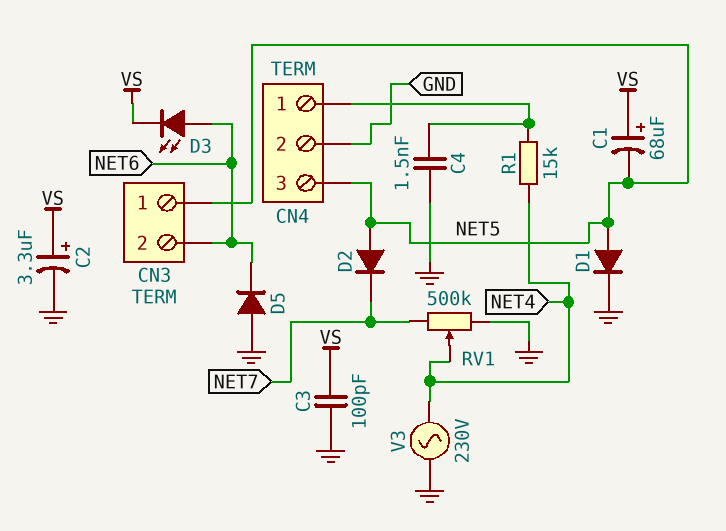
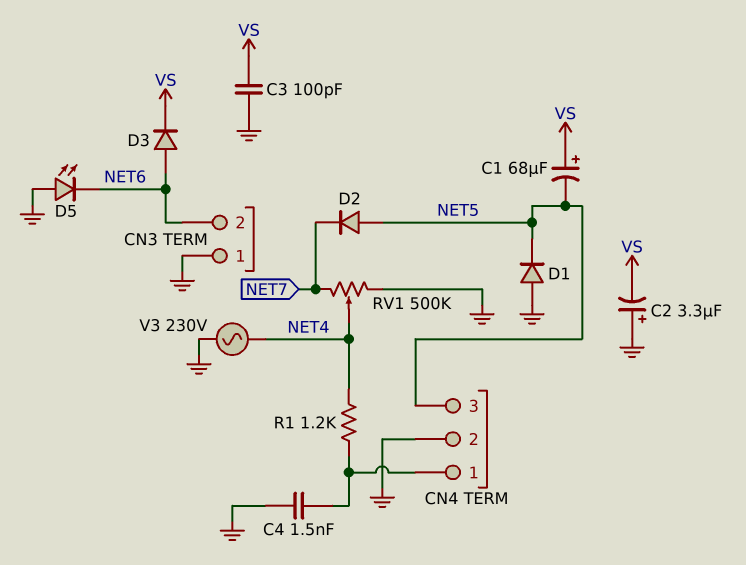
C2: 3.3uF (plus VS, minus GND) -> 3.3uF (plus GND, minus VS)
CN3 pin 1: NET5 -> GND
D1: diode (A NET5, K GND) -> diode (A GND, K NET5)
D3: LED (A NET6, K VS) -> diode (A NET6, K VS)
D5: diode (A GND, K NET6) -> LED (A GND, K NET6)
R1: 15k (CN4/1, NET4) -> 1.2k (CN4/1, NET4)

